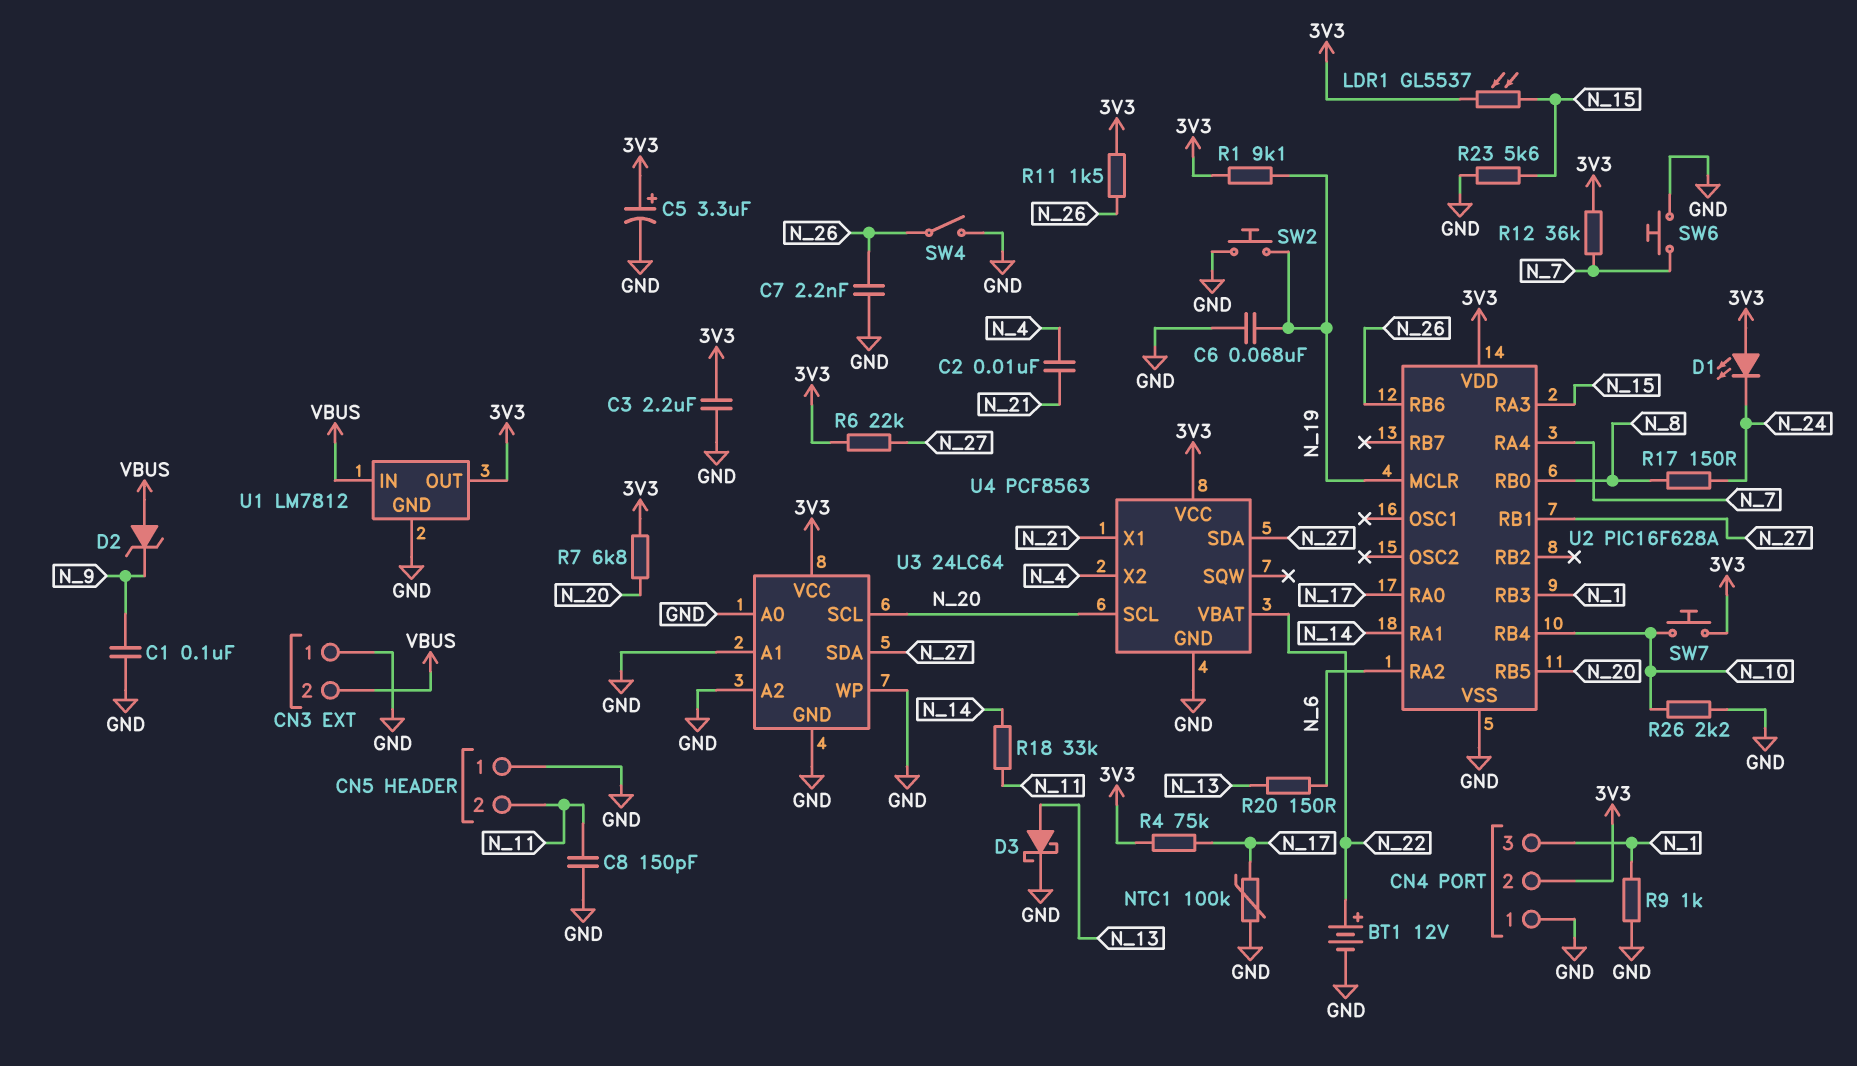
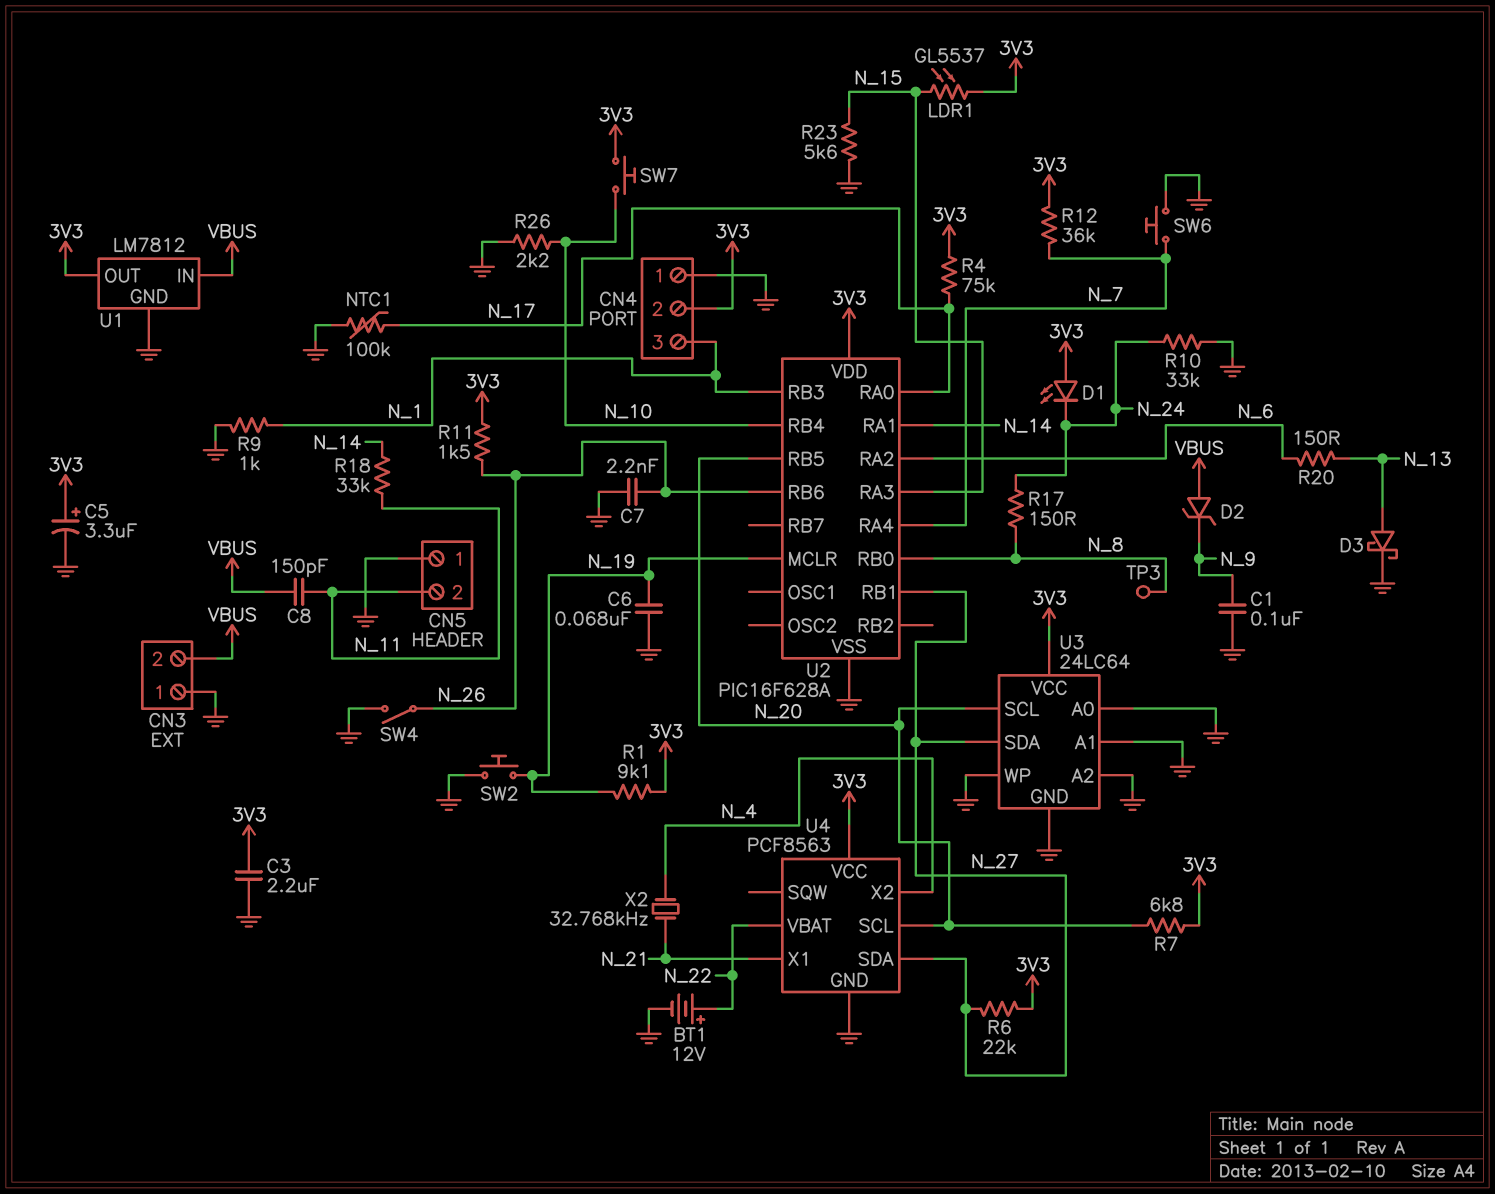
C2: 10nF (N_4, N_21) -> none
C8: 150pF (GND, N_11) -> 150pF (N_11, VBUS)
R10: none -> 33k (GND, N_24)
TP3: none -> test point (N_8)
X2: none -> 32.768kHz (N_4, N_21)

